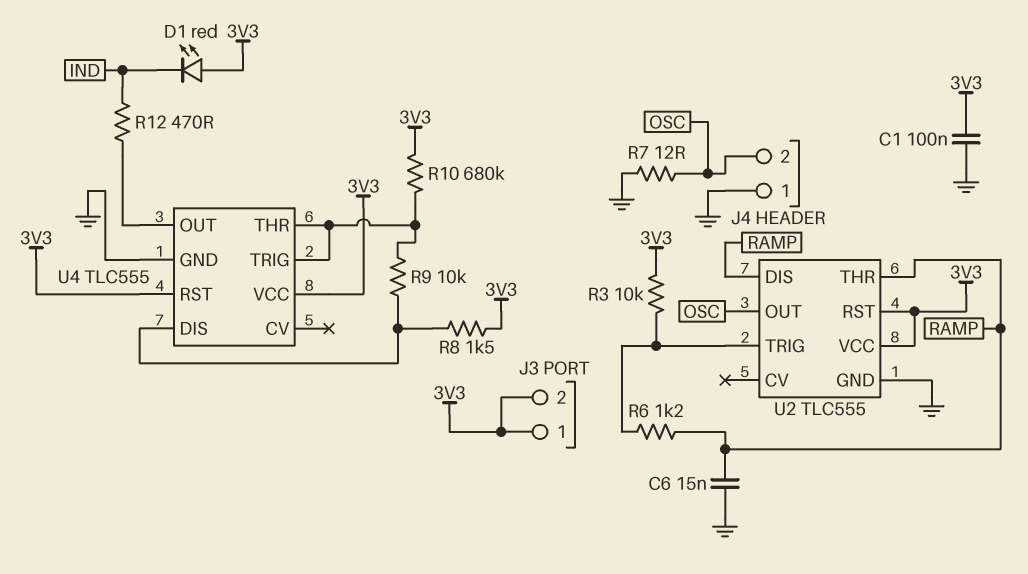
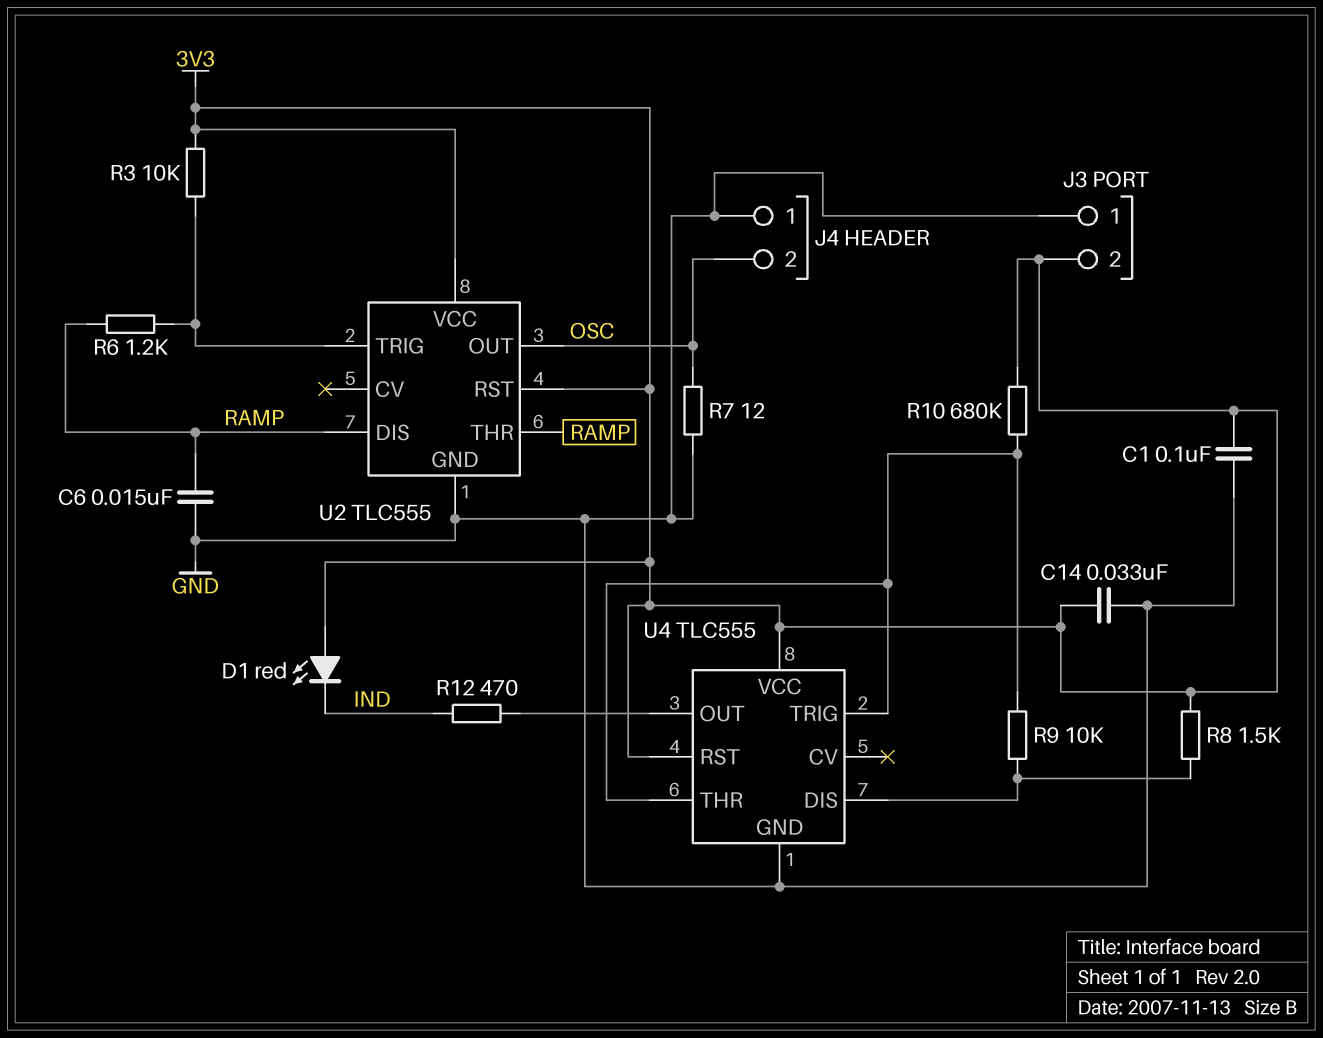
C14: none -> 33nF (3V3, GND)
J3 pin 1: 3V3 -> GND

